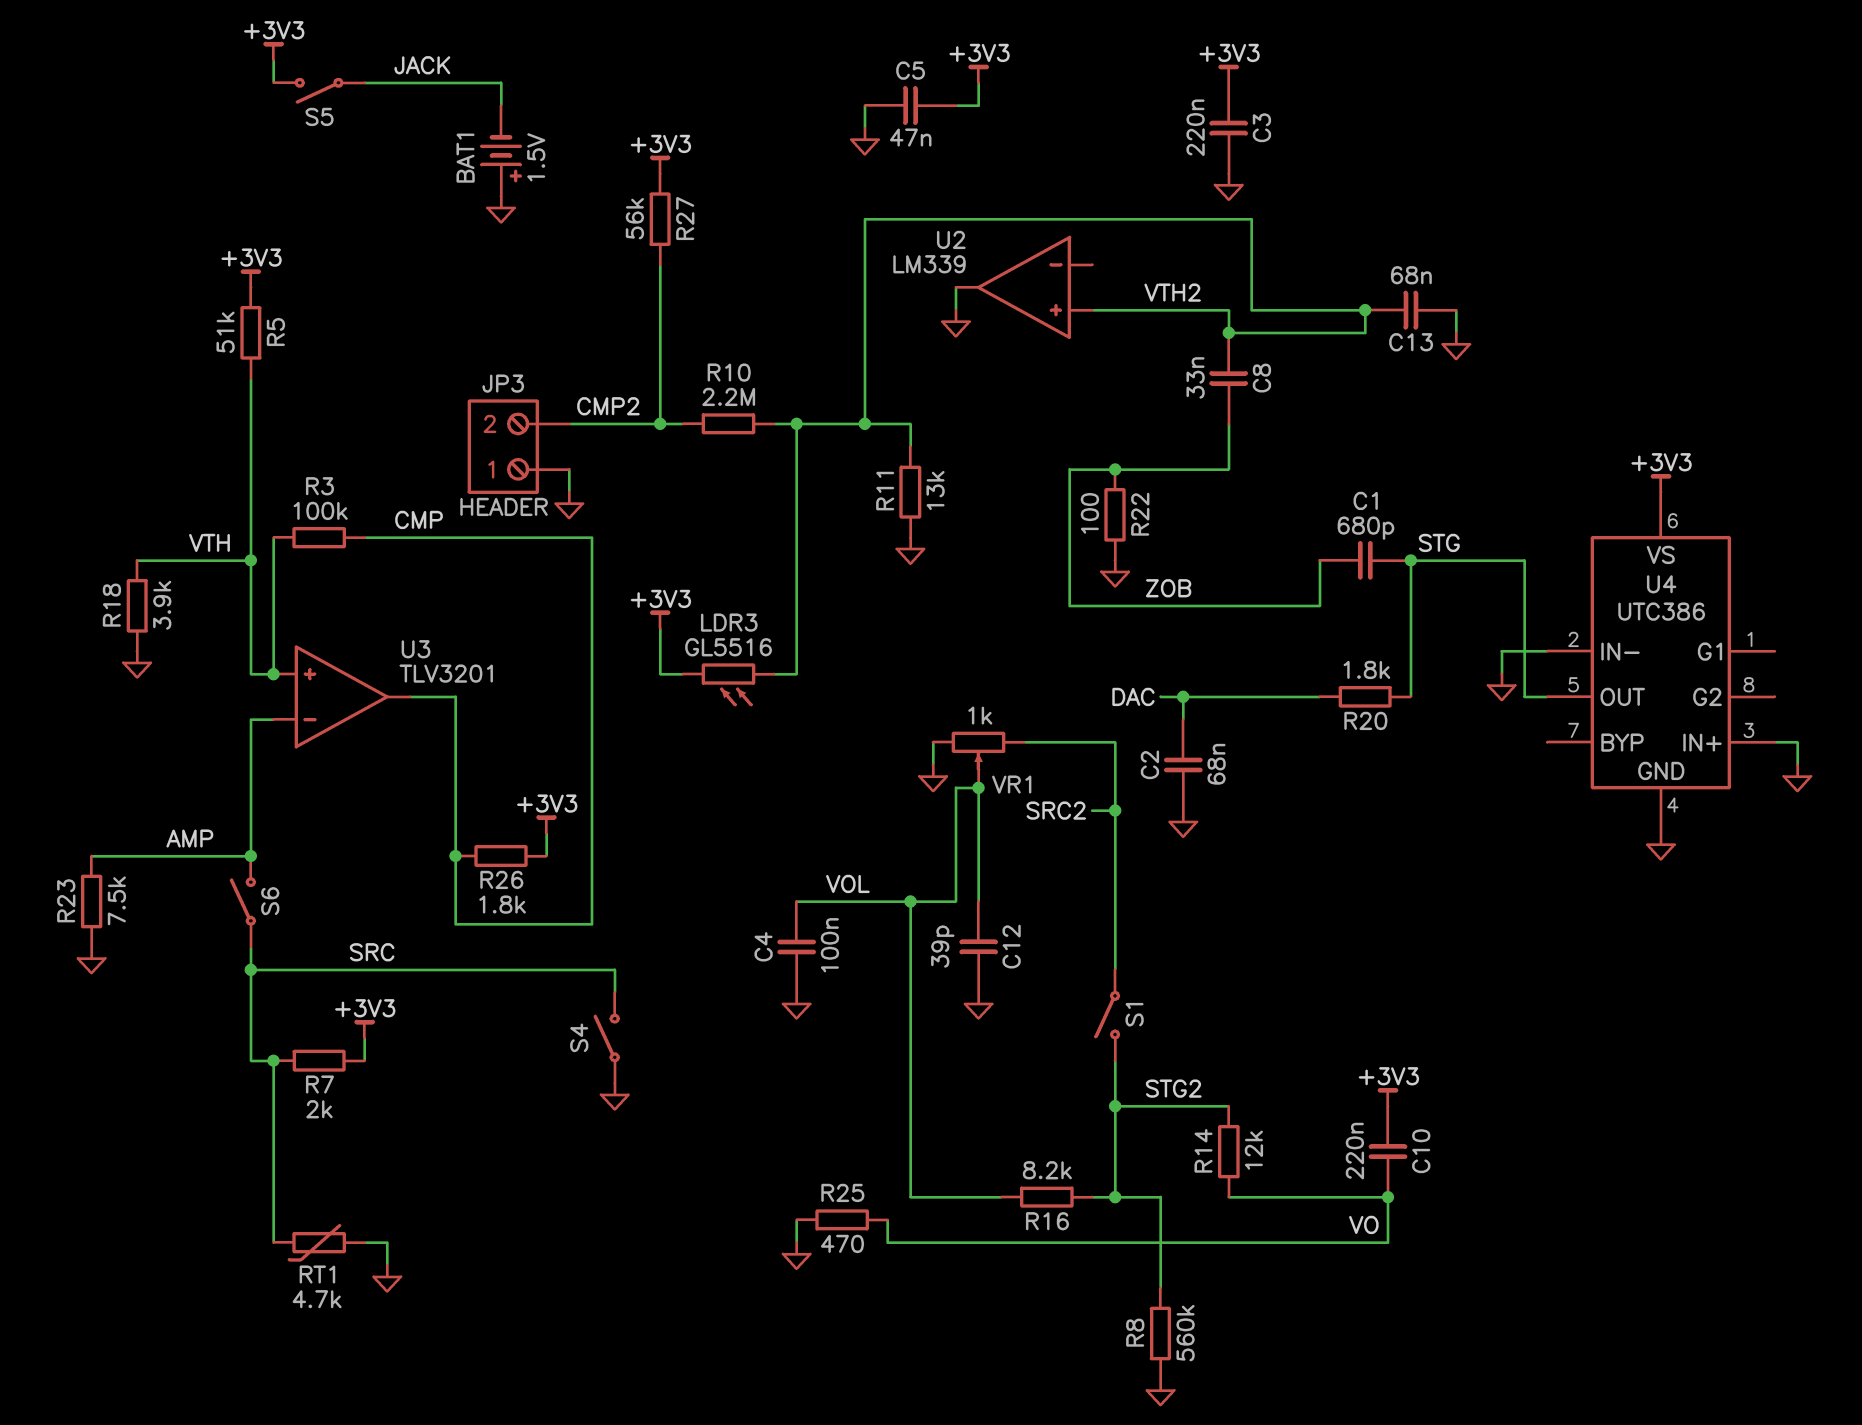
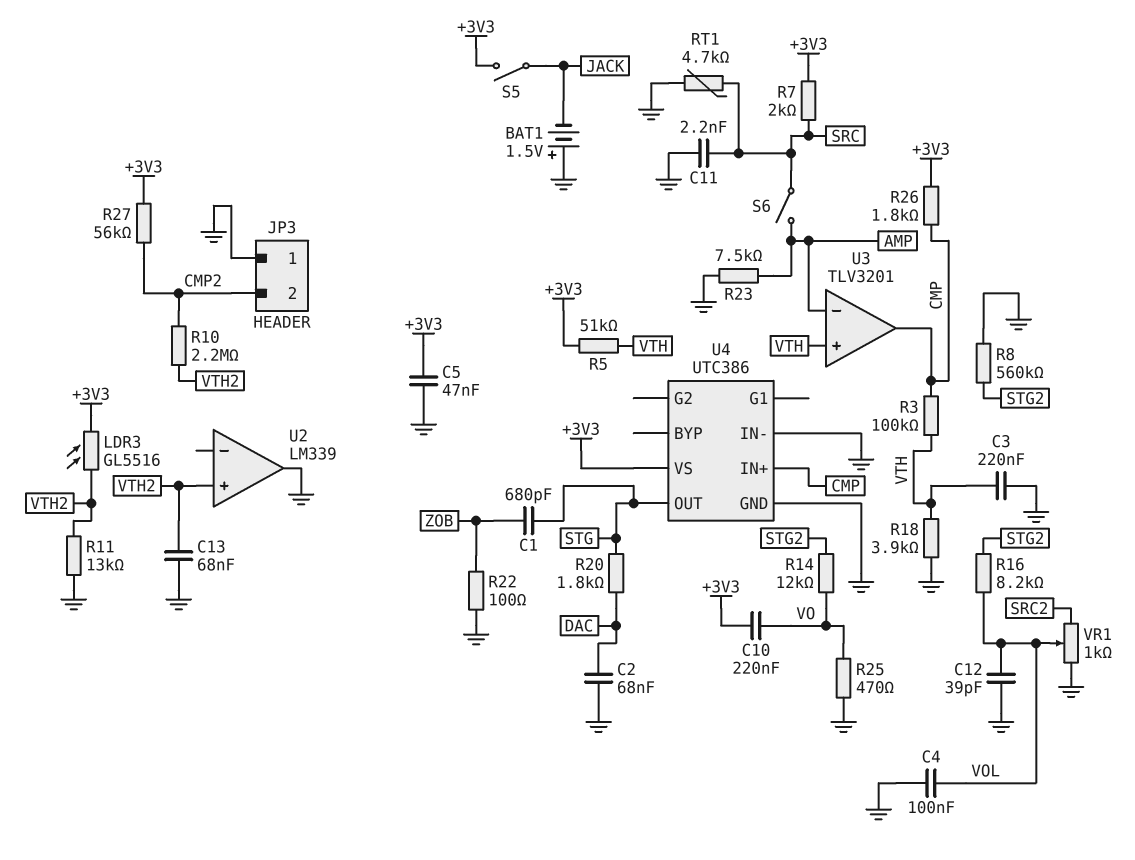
C3: 220nF (+3V3, GND) -> 220nF (GND, VTH)
C8: 33nF (VTH2, ZOB) -> none
C11: none -> 2.2nF (GND, SRC)
S1: switch (SRC2, STG2) -> none
S4: switch (GND, SRC) -> none
U4 pin IN+: GND -> CMP

